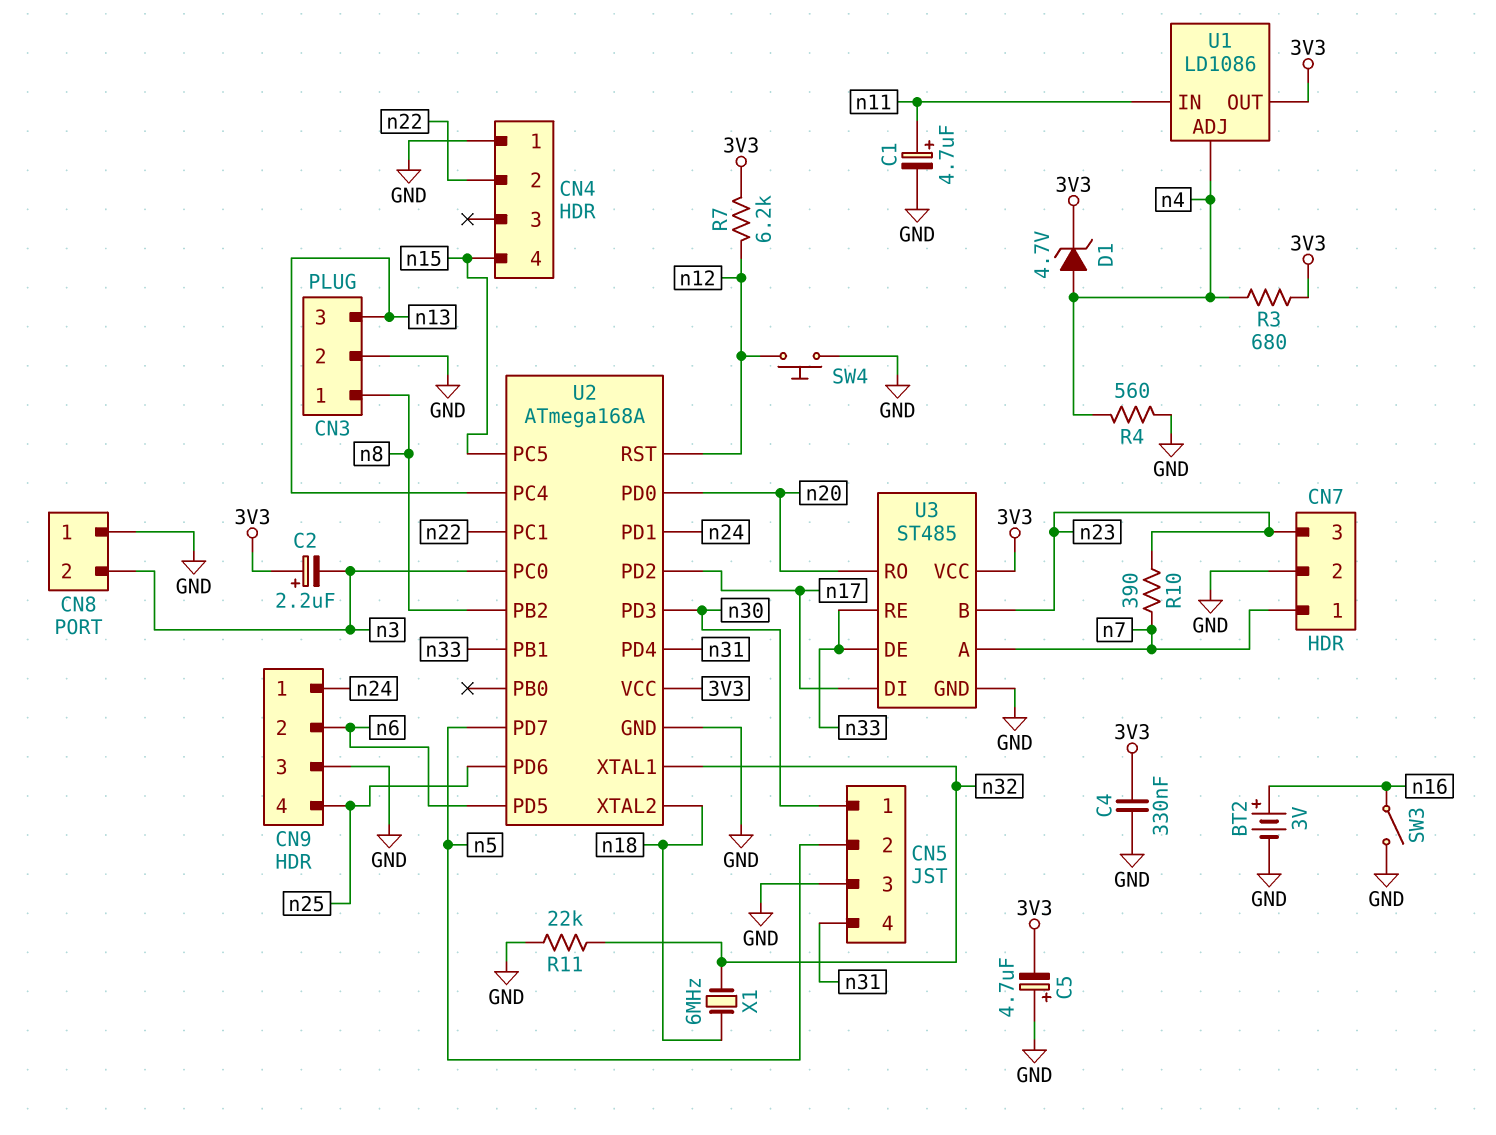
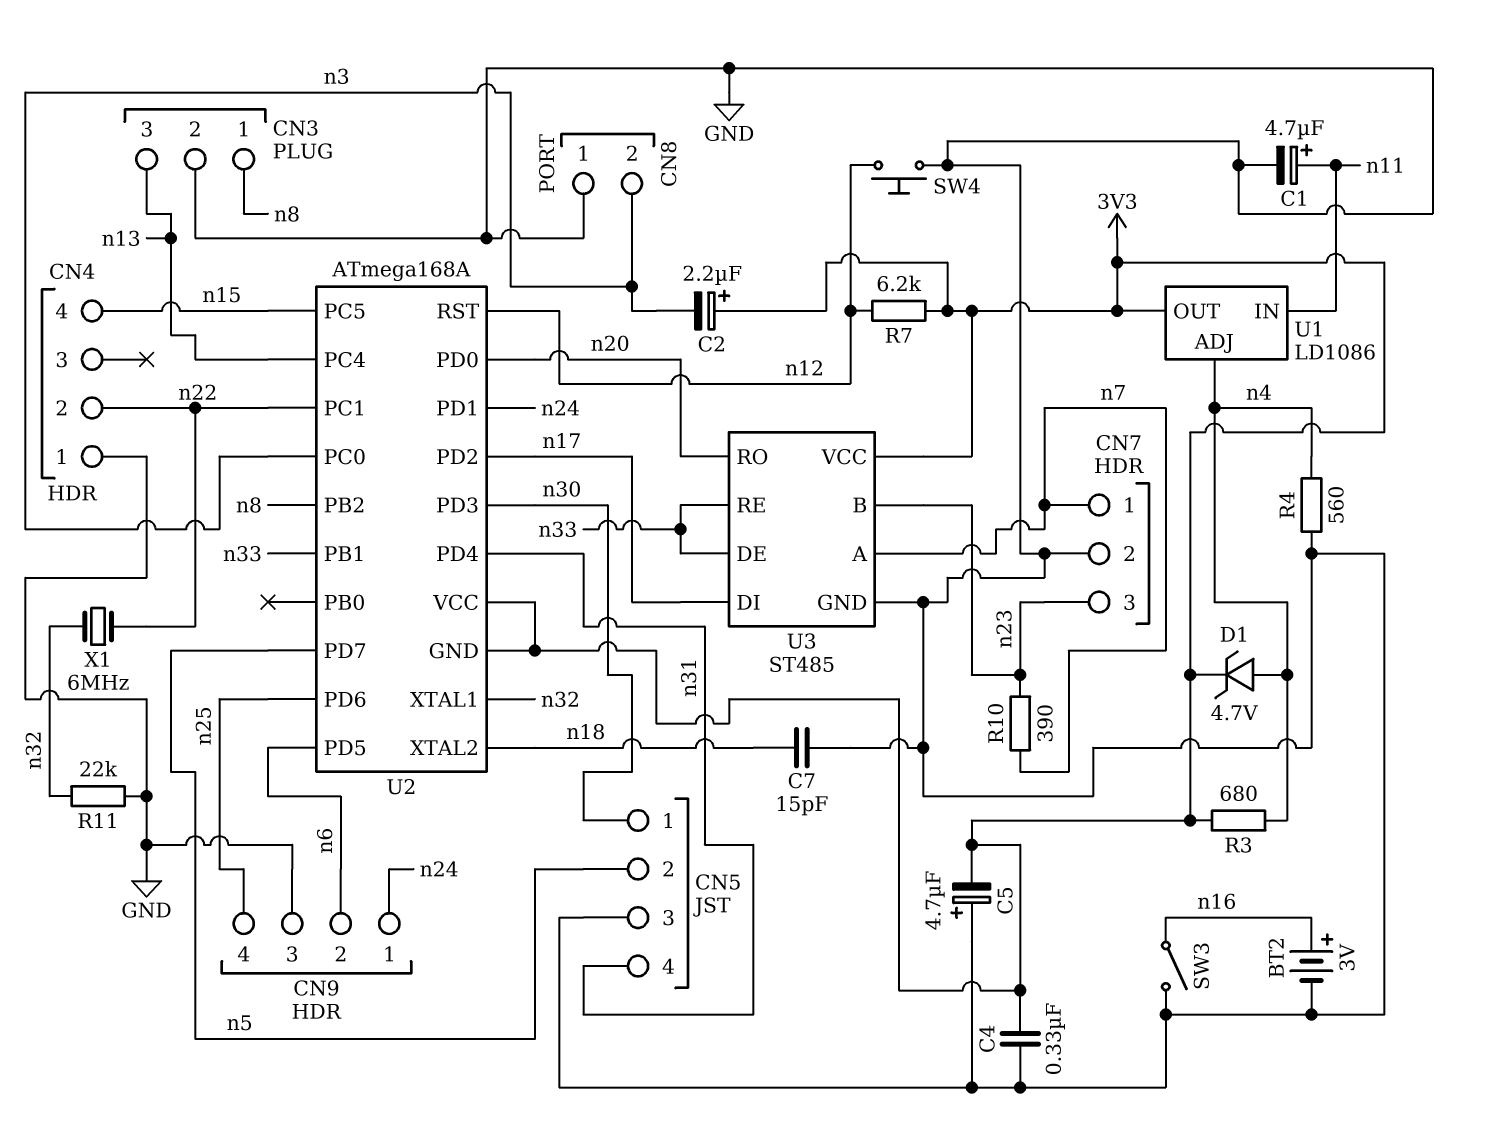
C7: none -> 15pF (GND, n18)
U2 pin GND: GND -> 3V3
X1: 6MHz (n18, n32) -> 6MHz (n22, n32)

